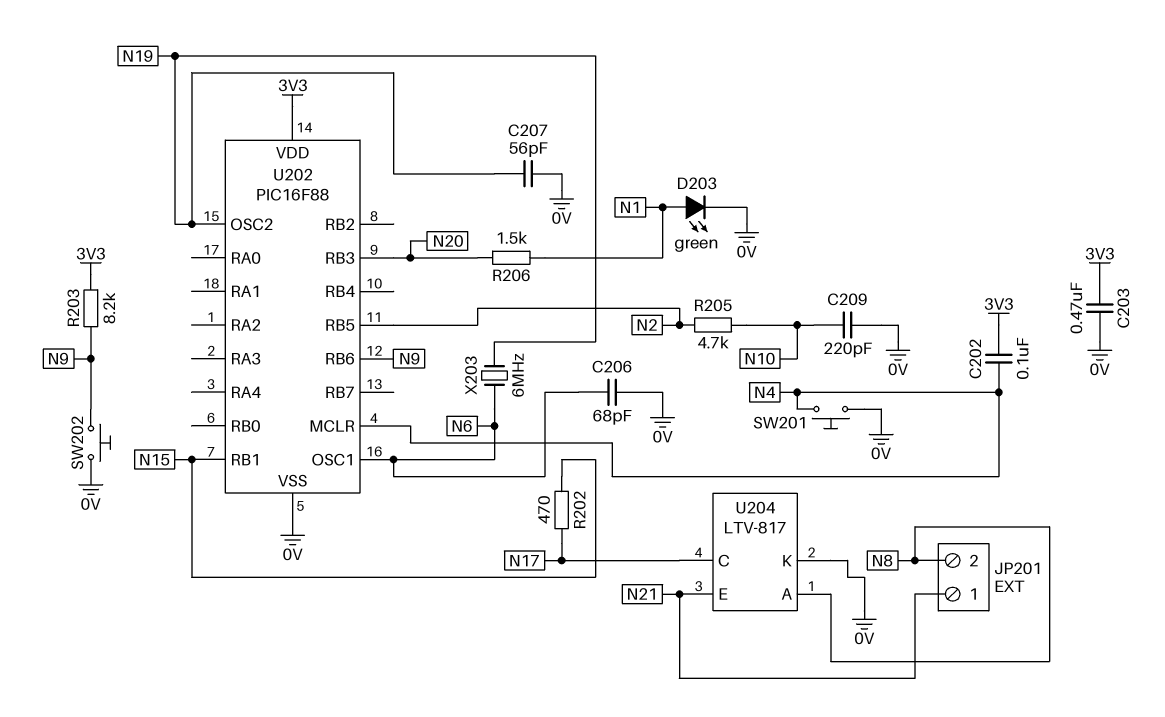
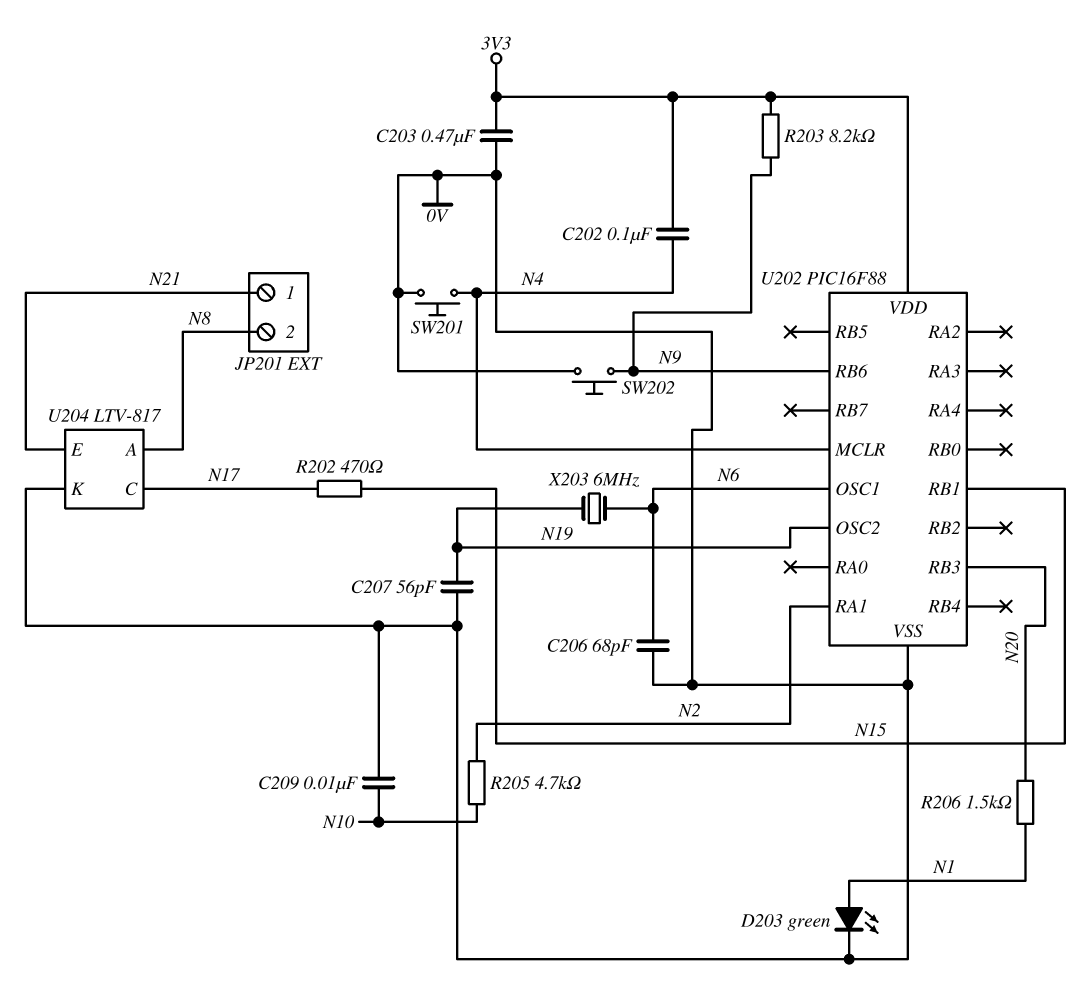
C209: 220pF (0V, N10) -> 10nF (0V, N10)
U202 pin RA1: none -> N2
U202 pin RB5: N2 -> none

